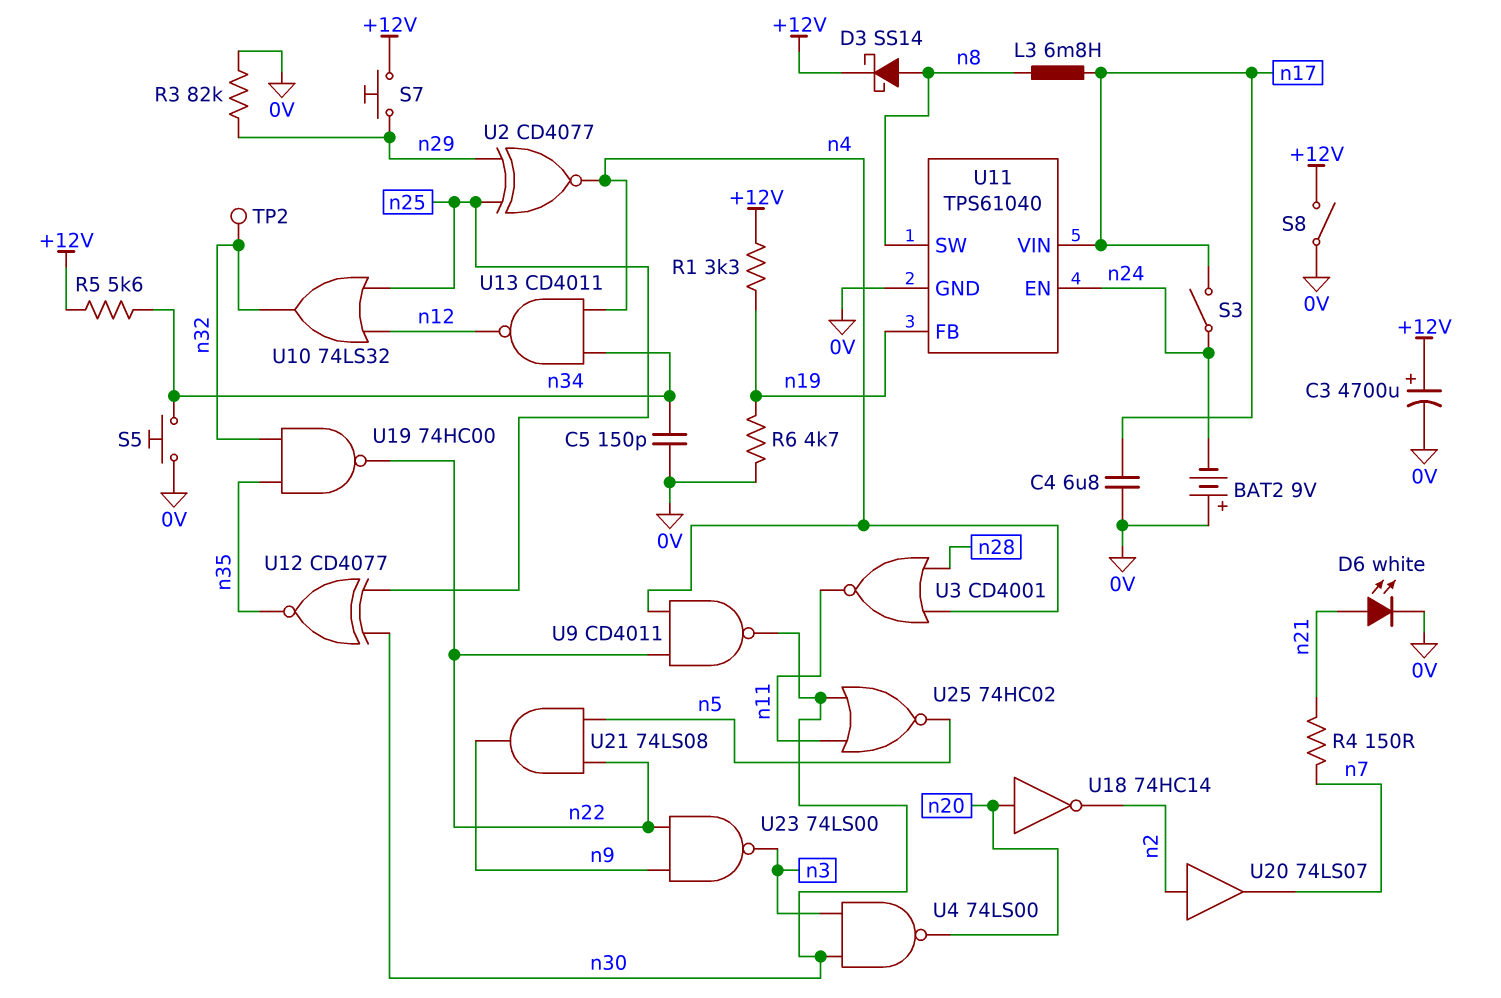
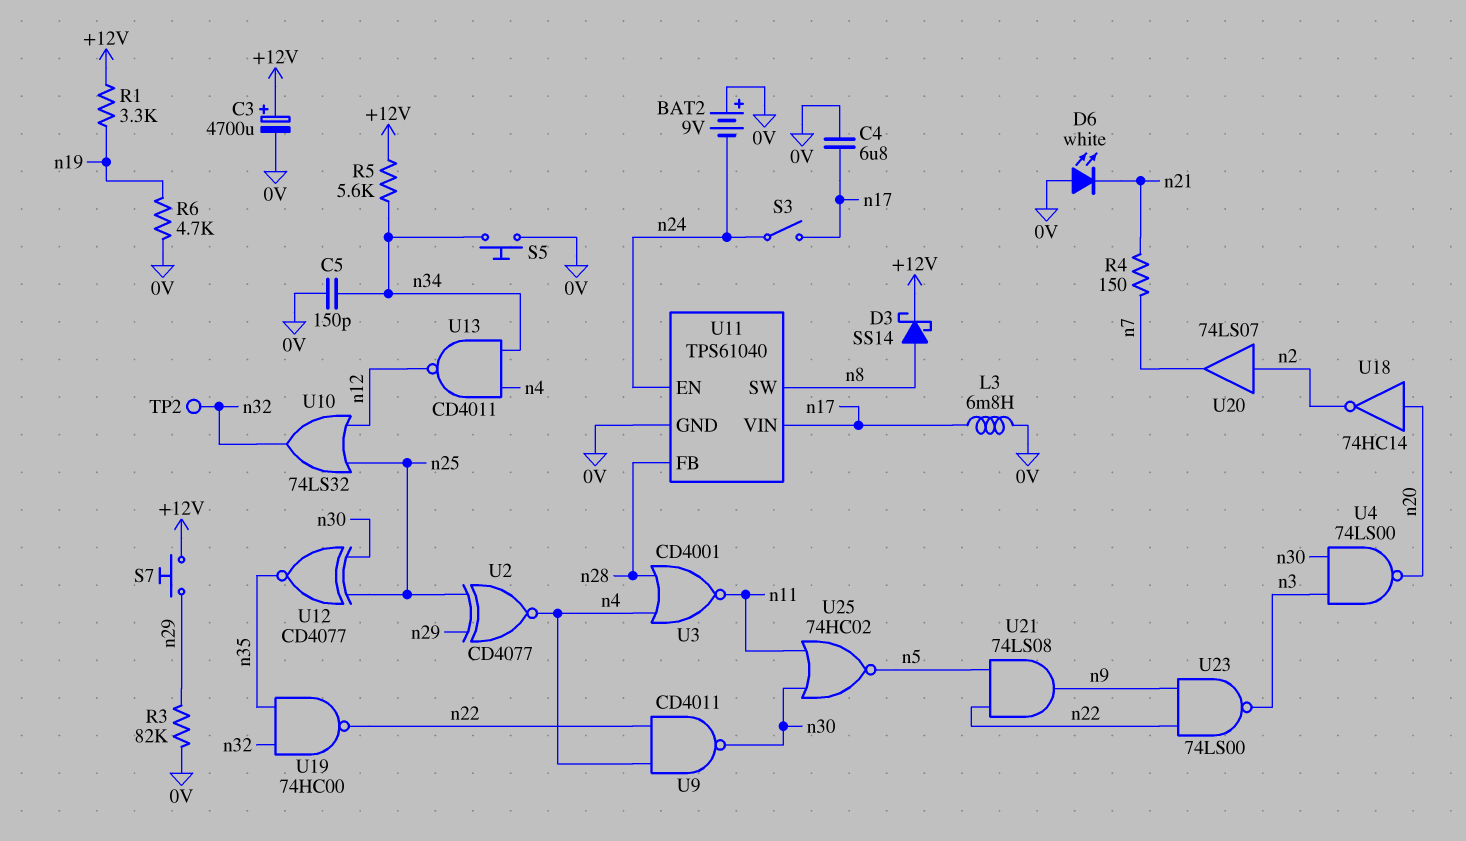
D6: LED white (A n21, K 0V) -> LED white (A 0V, K n21)
L3: 6.8mH (n8, n17) -> 6.8mH (0V, n17)
S8: switch (+12V, 0V) -> none
U11 pin FB: n19 -> n28

